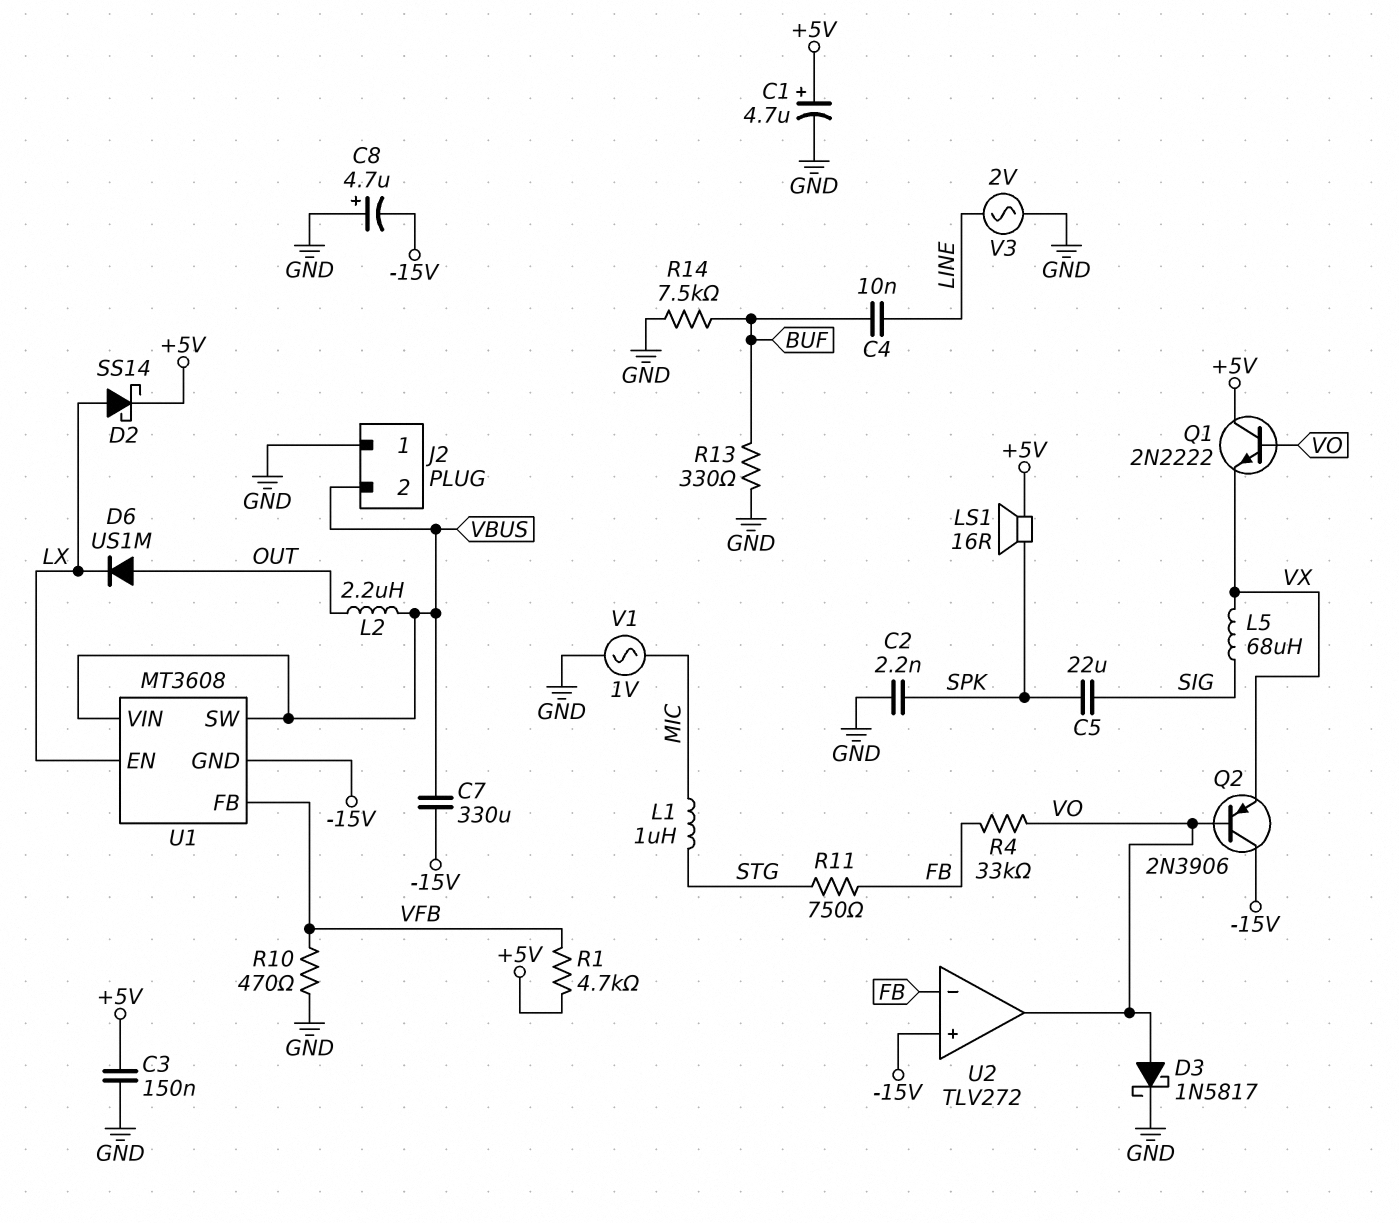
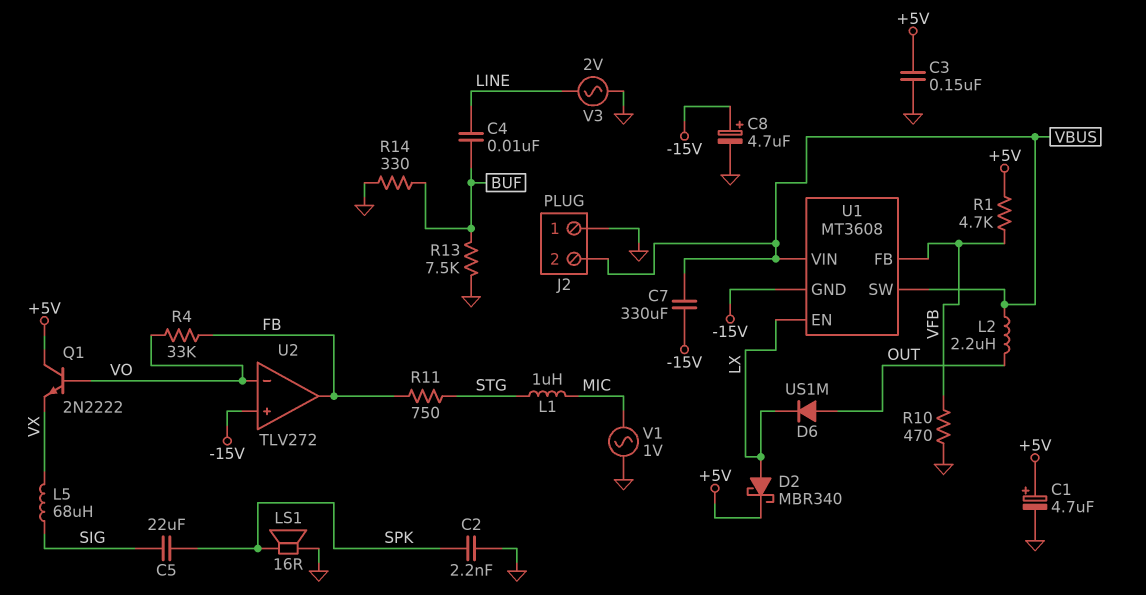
C8: 4.7uF (plus GND, minus -15V) -> 4.7uF (plus -15V, minus GND)
D2: schottky SS14 (A LX, K +5V) -> schottky MBR340 (A LX, K +5V)
D3: schottky 1N5817 (A VO, K GND) -> none
LS1: speaker 16R (+5V, SPK) -> speaker 16R (GND, SPK)
Q2: PNP 2N3906 (B VO, C -15V, E VX) -> none
R13: 330 (BUF, GND) -> 7.5k (BUF, GND)
R14: 7.5k (BUF, GND) -> 330 (BUF, GND)
U2 pin in-: FB -> VO
U2 pin out: VO -> FB

